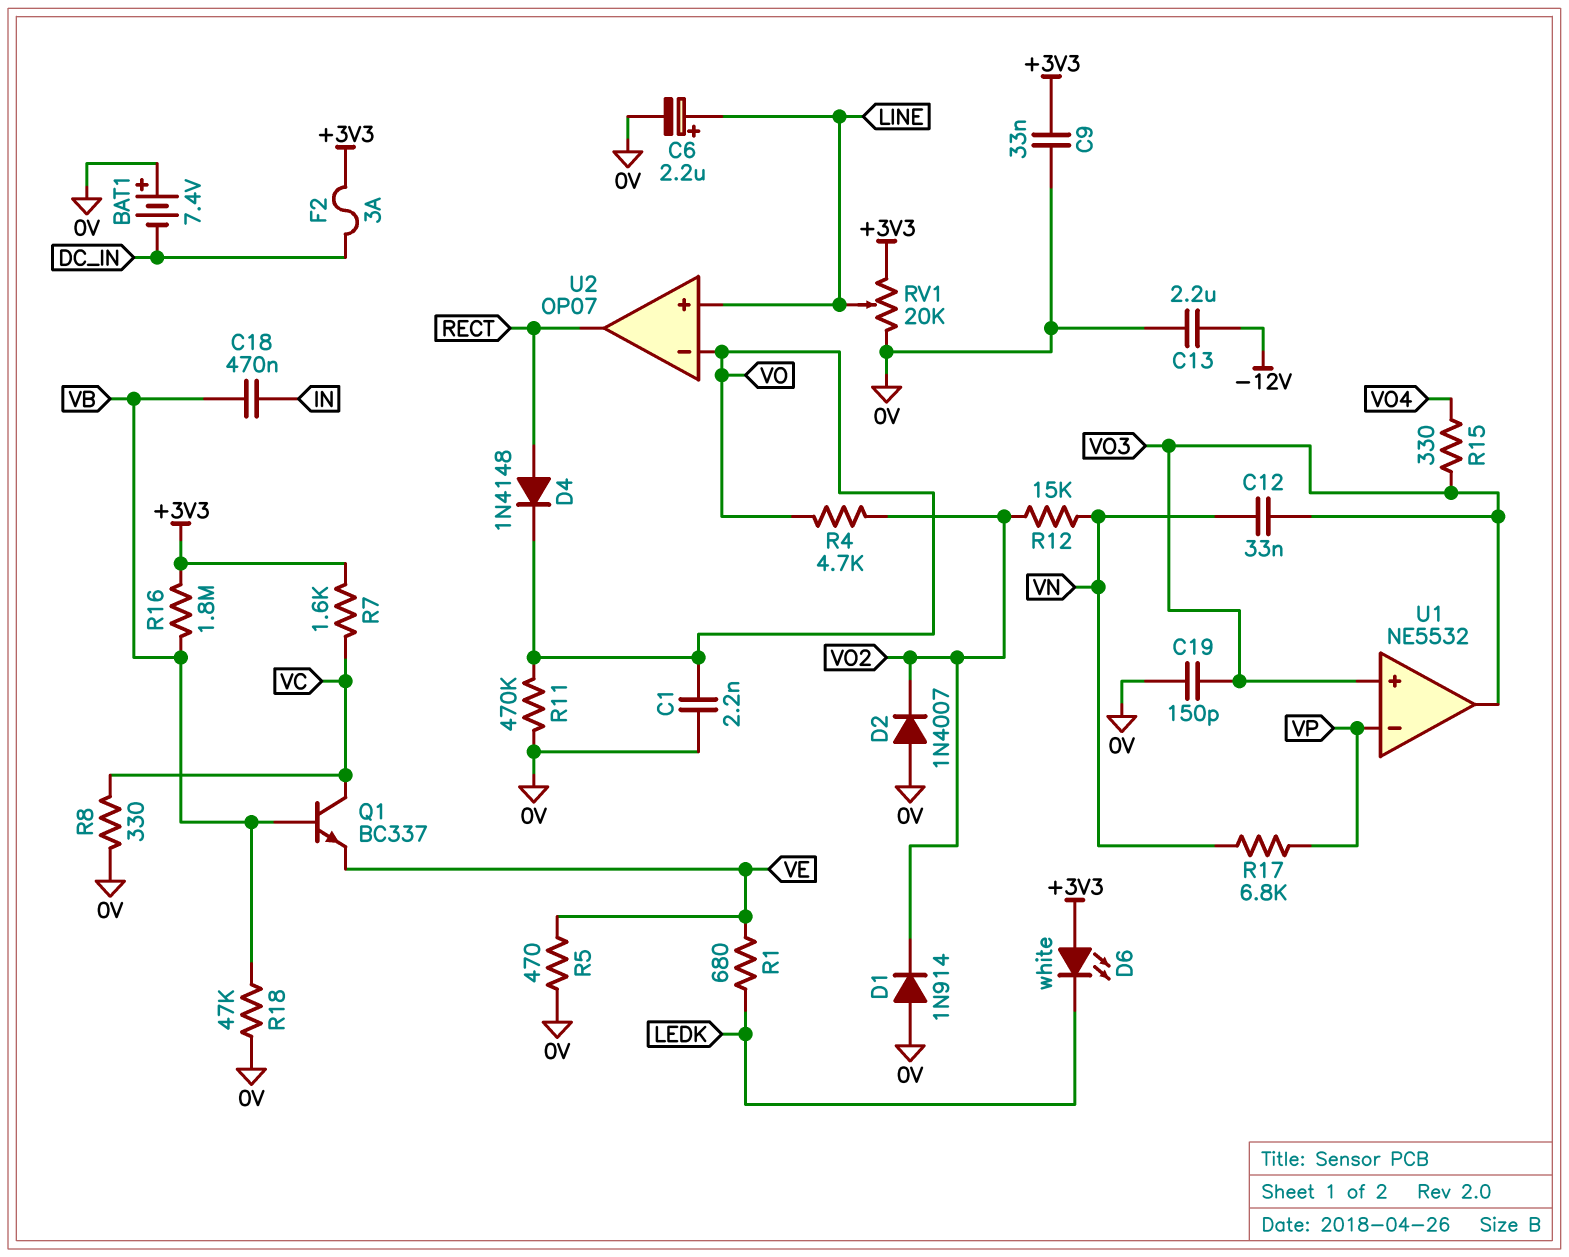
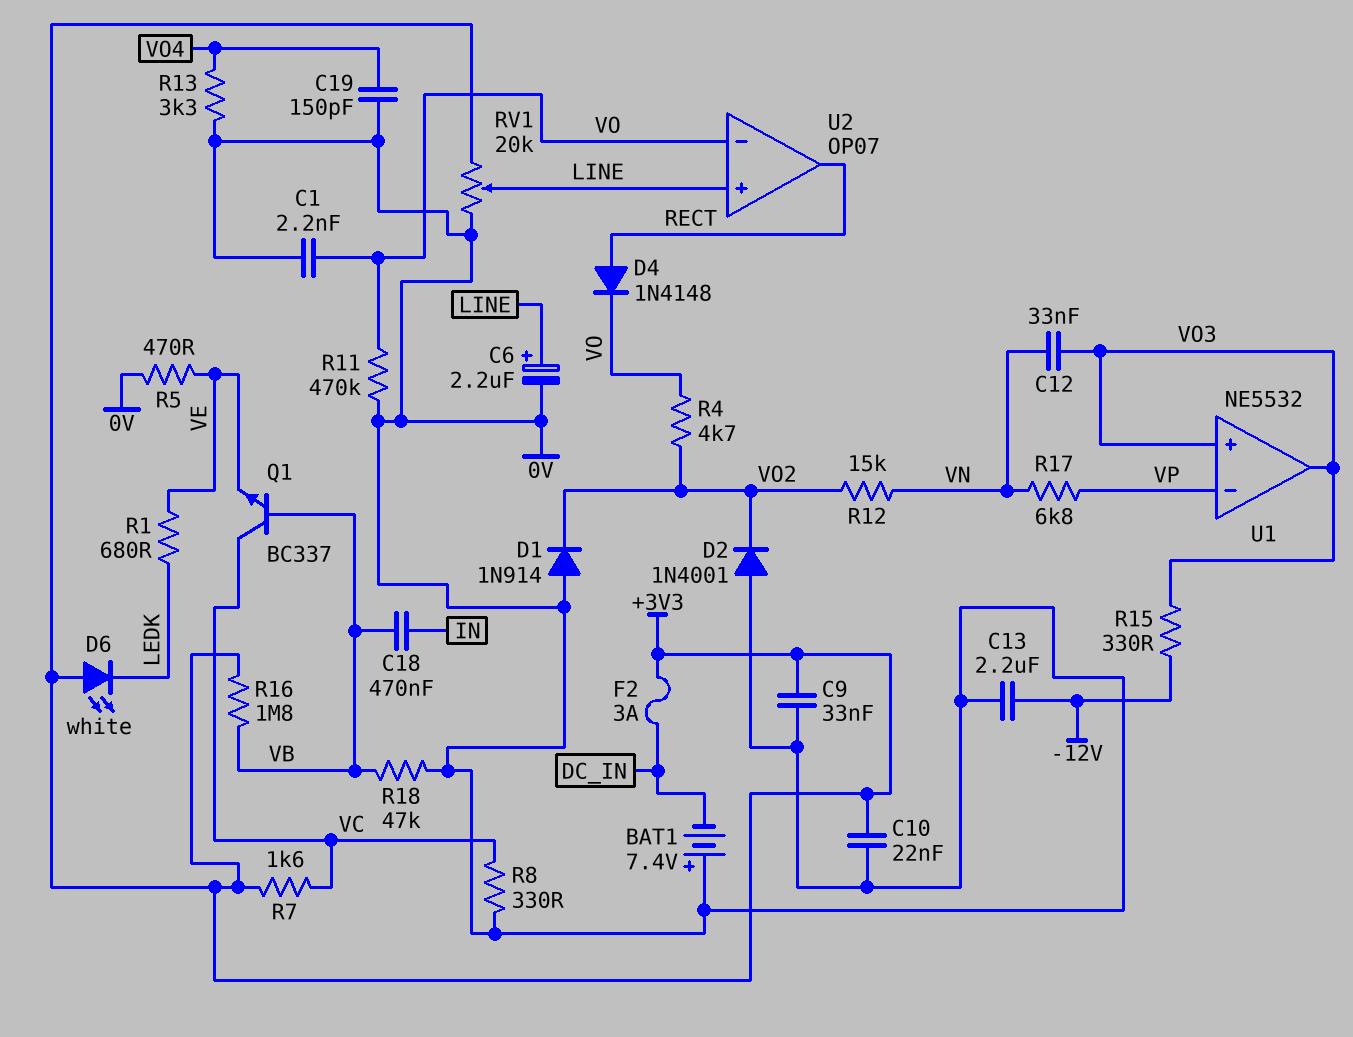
C10: none -> 22nF (+3V3, 0V)
C19: 150pF (0V, VO3) -> 150pF (0V, VO4)
D2: diode 1N4007 (A 0V, K VO2) -> diode 1N4001 (A 0V, K VO2)
R13: none -> 3.3k (0V, VO4)
R15: 330 (VO3, VO4) -> 330 (-12V, VO3)

